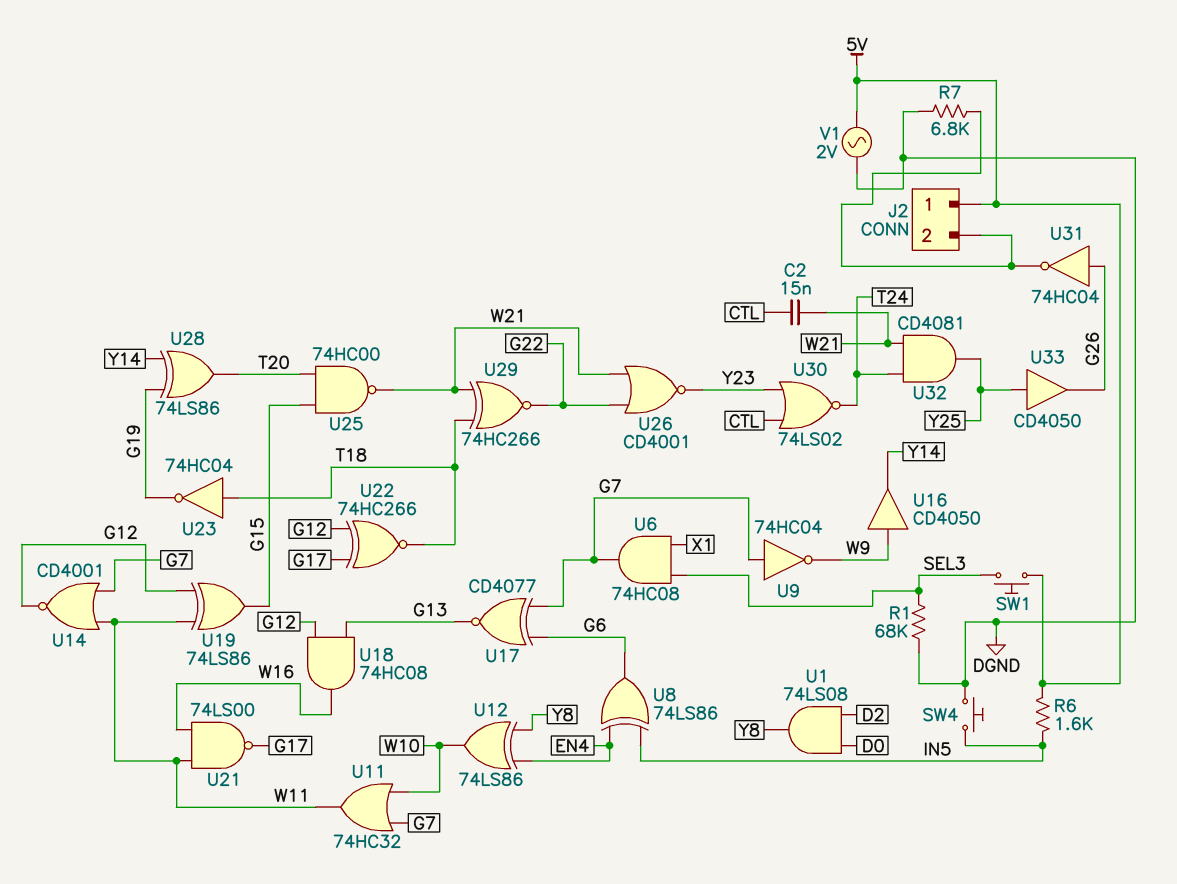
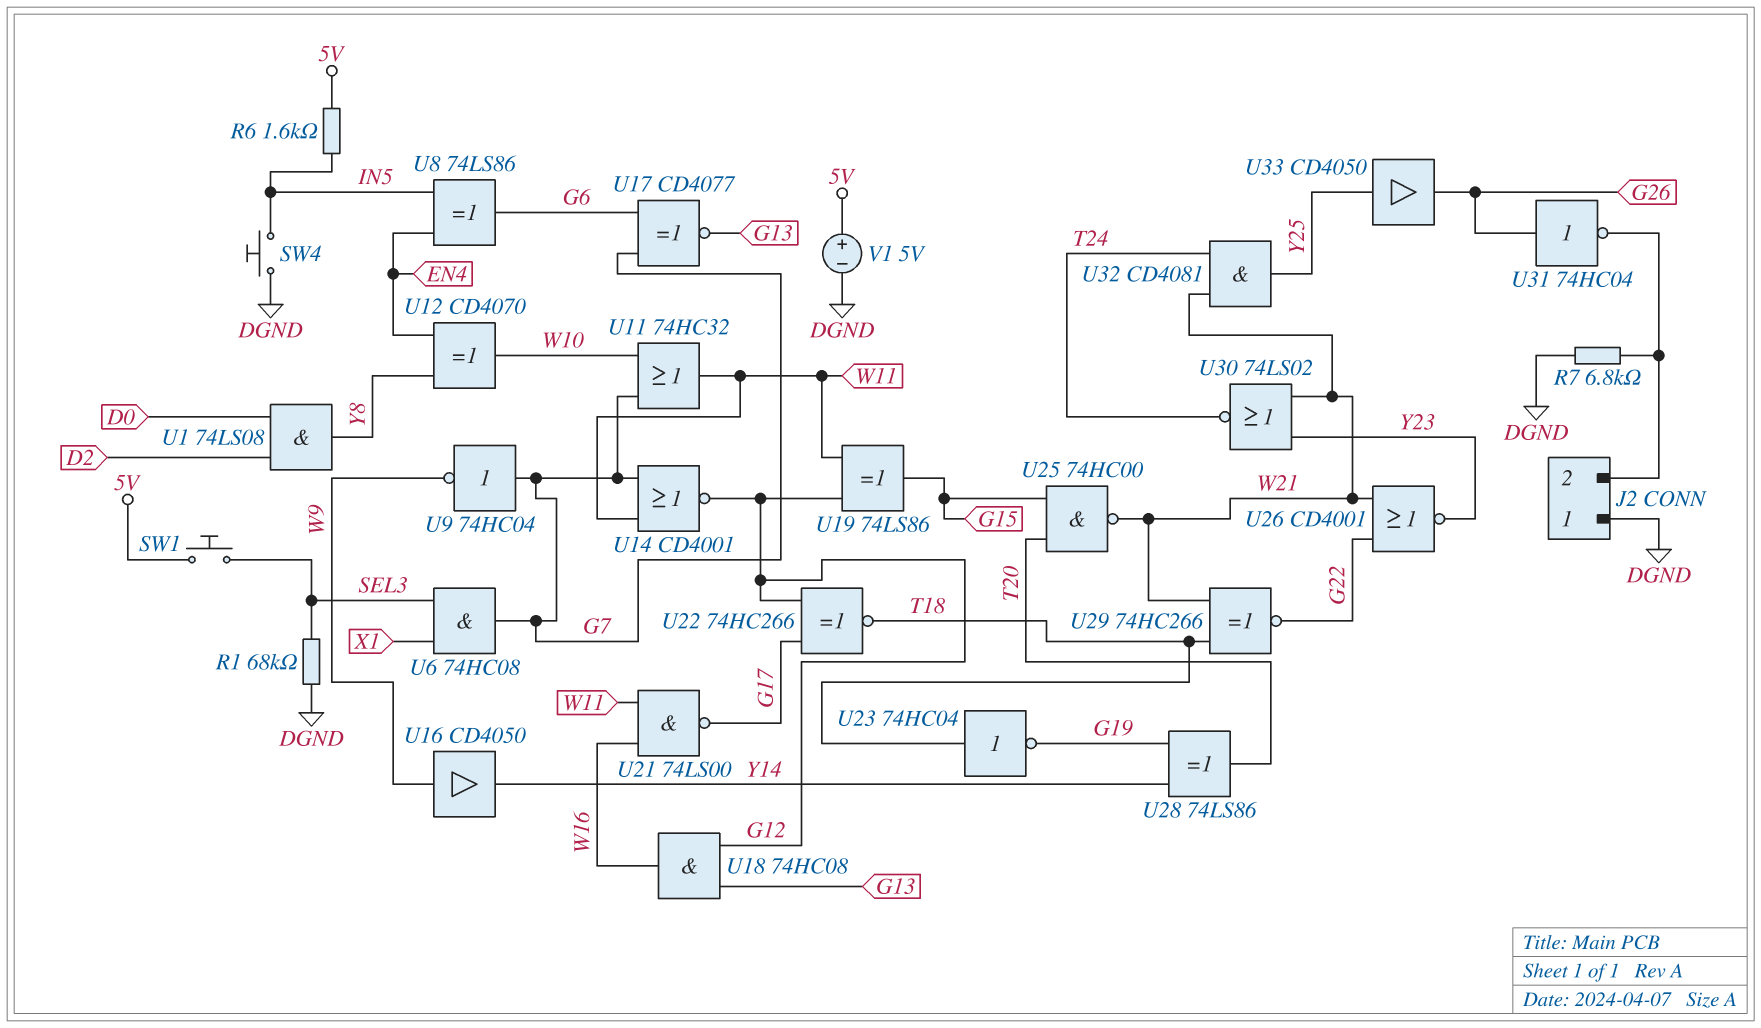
C2: 15nF (CTL, W21) -> none
J2 pin 1: 5V -> DGND
U12: XOR 74LS86 (in EN4, in Y8, out W10) -> XOR CD4070 (in EN4, in Y8, out W10)
U30: NOR 74LS02 (in CTL, in Y23, out T24) -> NOR 74LS02 (in W21, in Y23, out T24)
V1: AC 2V (5V, DGND) -> 5V (plus 5V, minus DGND)

